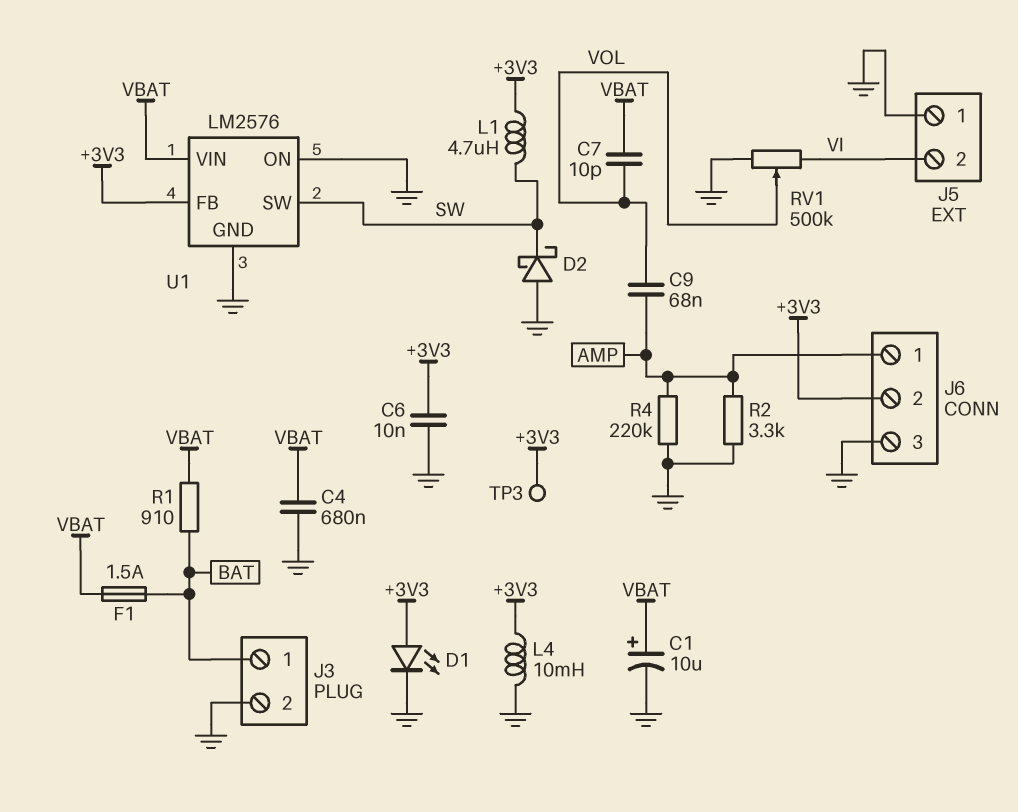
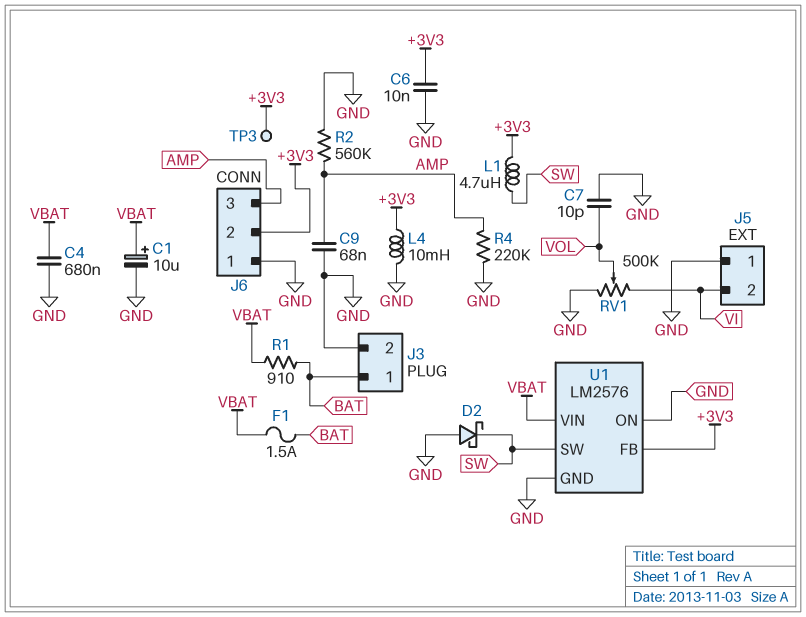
C7: 10pF (VBAT, VOL) -> 10pF (GND, VOL)
C9: 68nF (AMP, VOL) -> 68nF (AMP, GND)
D1: LED (A +3V3, K GND) -> none
J6 pin 1: AMP -> GND
J6 pin 3: GND -> AMP
R2: 3.3k (AMP, GND) -> 560k (AMP, GND)

